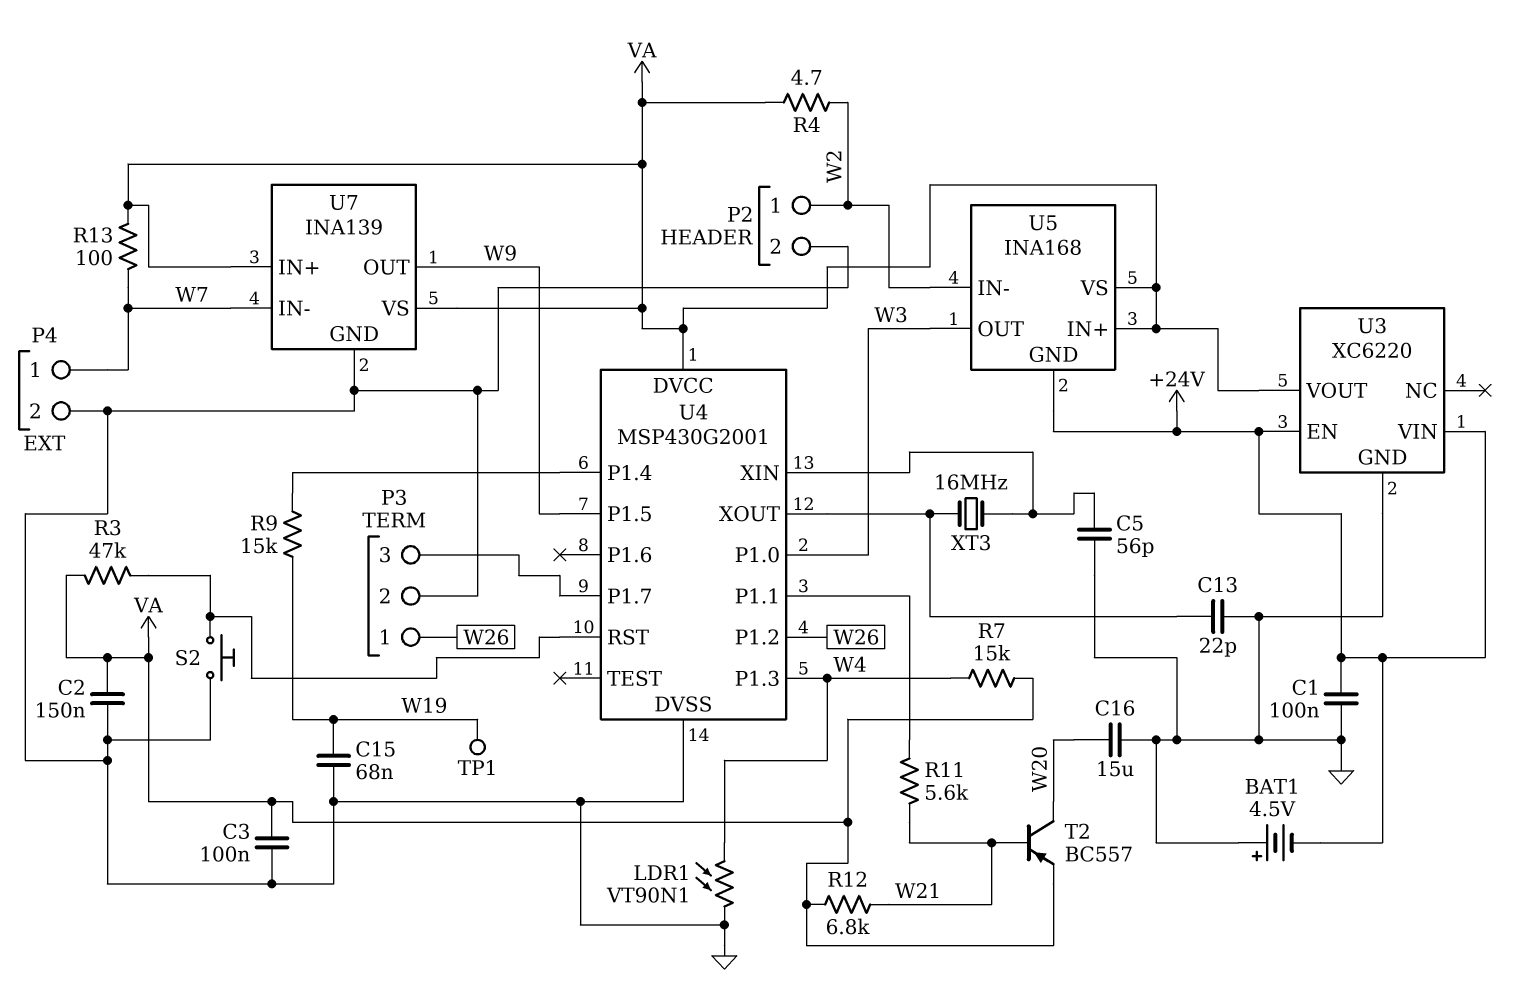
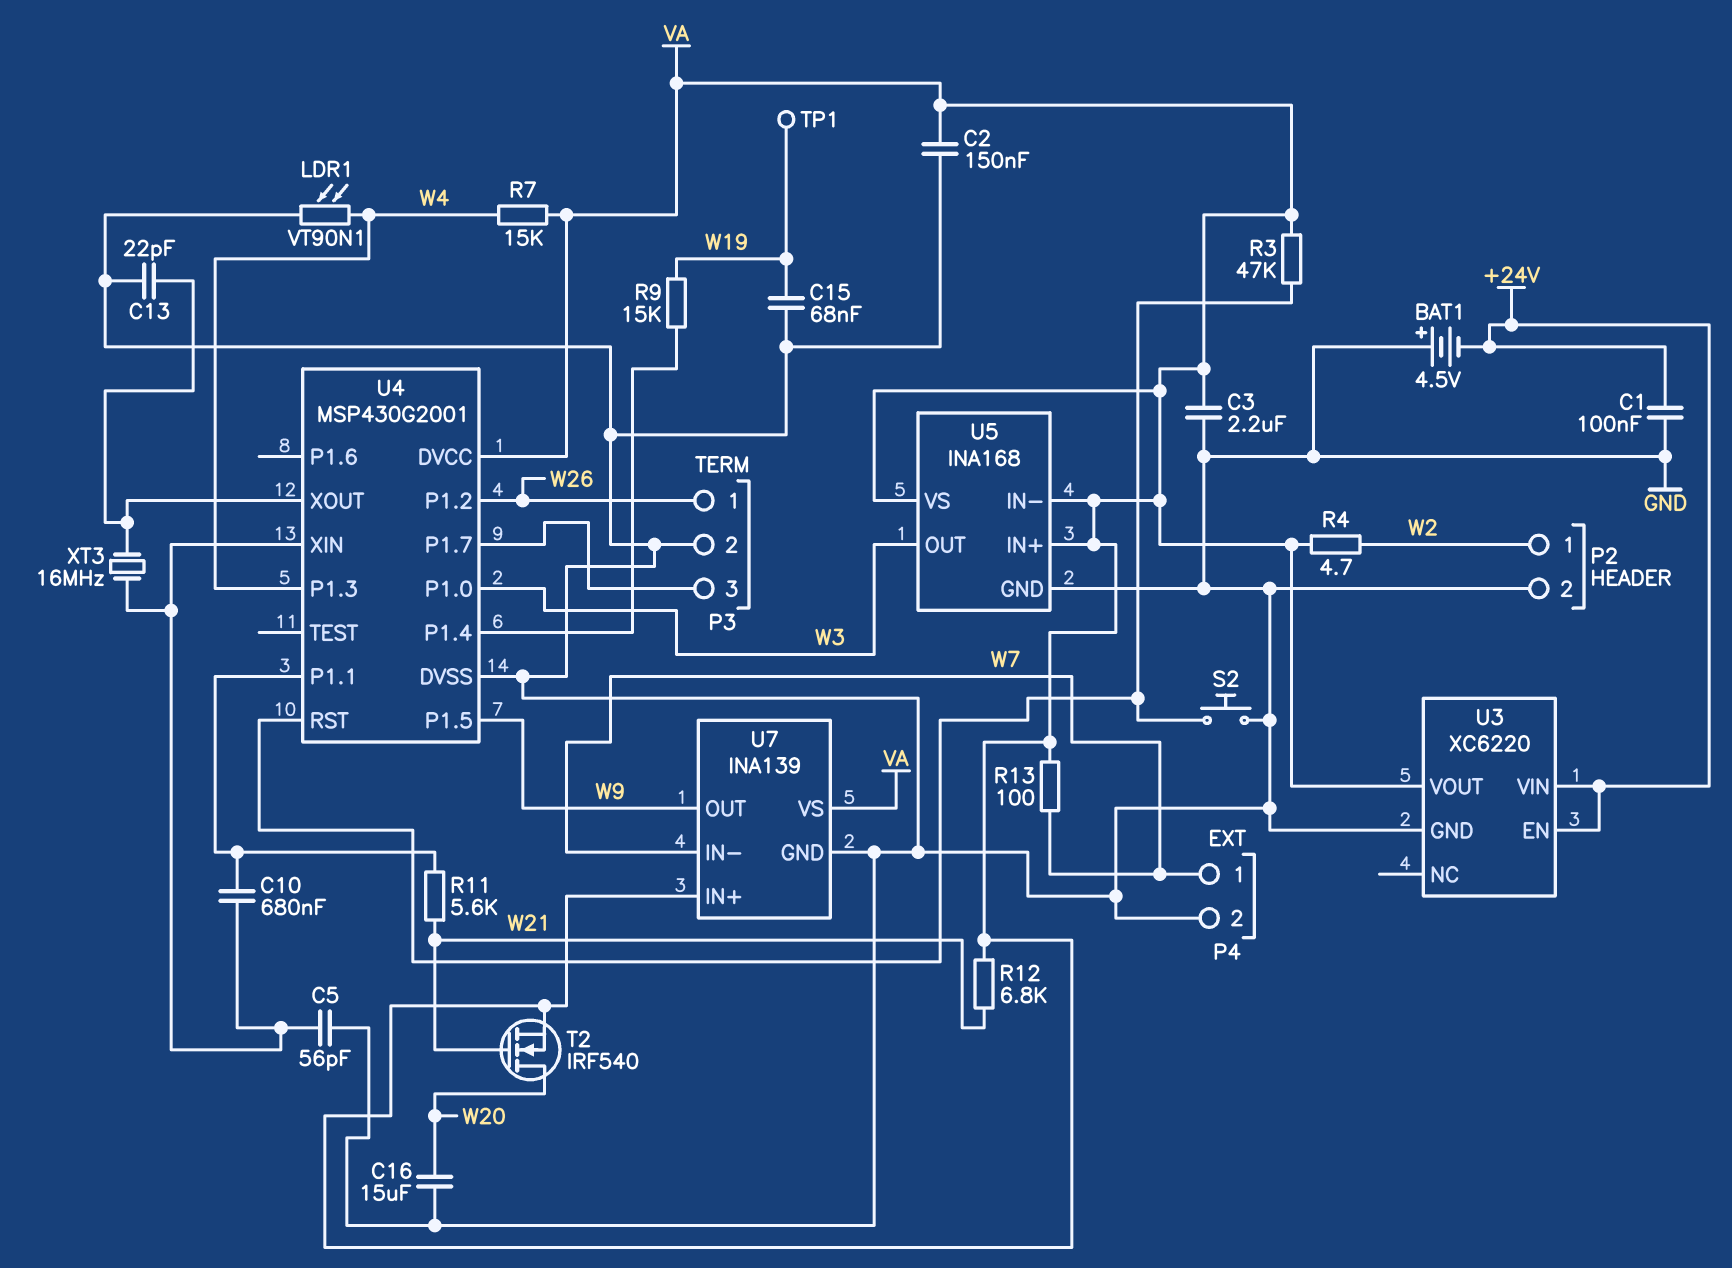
C3: 100nF (GND, VA) -> 2.2uF (GND, VA)
C10: none -> 680nF (U4/P1.1, U4/XIN)
T2: PNP BC557 (B W21, C W20, E VA) -> NMOS IRF540 (G W21, D W20, S VA)
U5 pin GND: +24V -> GND
U5 pin IN-: W2 -> VA

